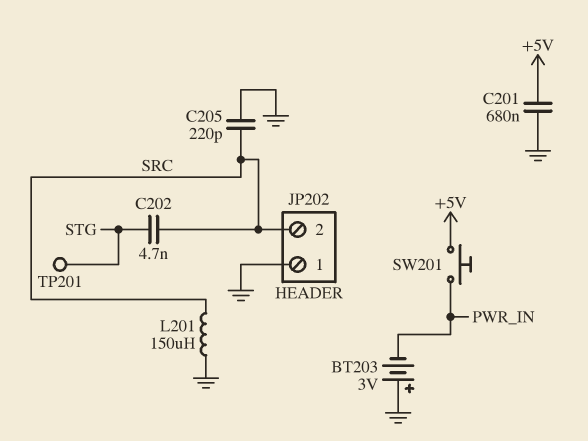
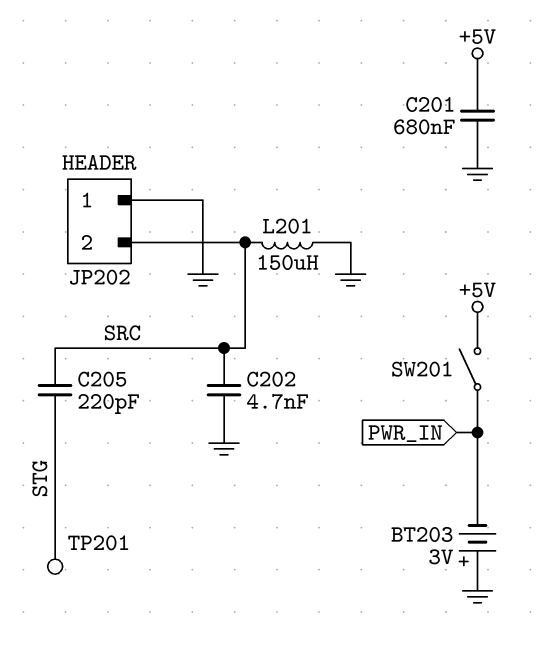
C202: 4.7nF (SRC, STG) -> 4.7nF (GND, SRC)
C205: 220pF (GND, SRC) -> 220pF (SRC, STG)
SW201: button (+5V, PWR_IN) -> switch (+5V, PWR_IN)

